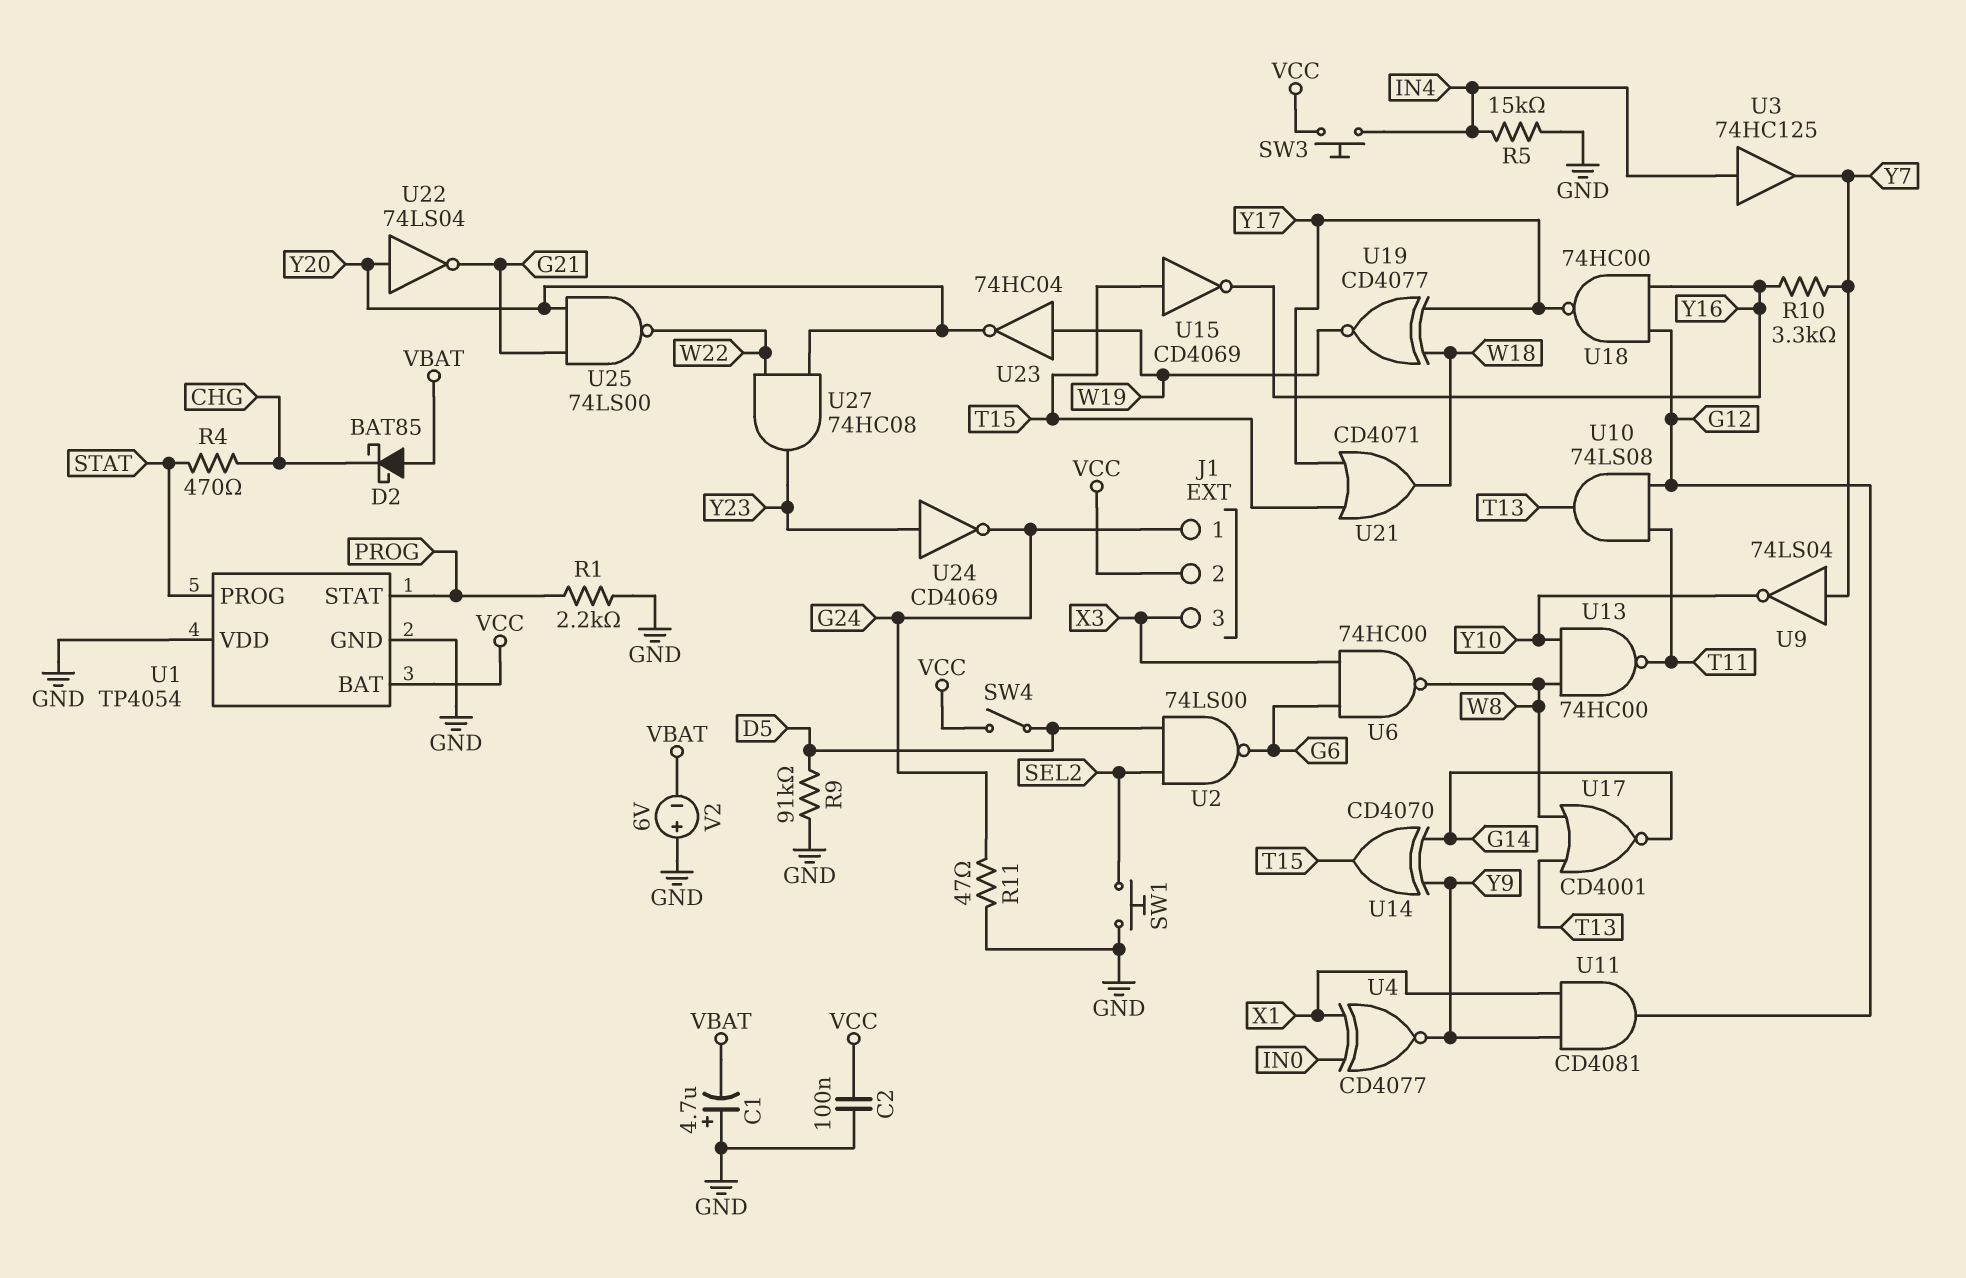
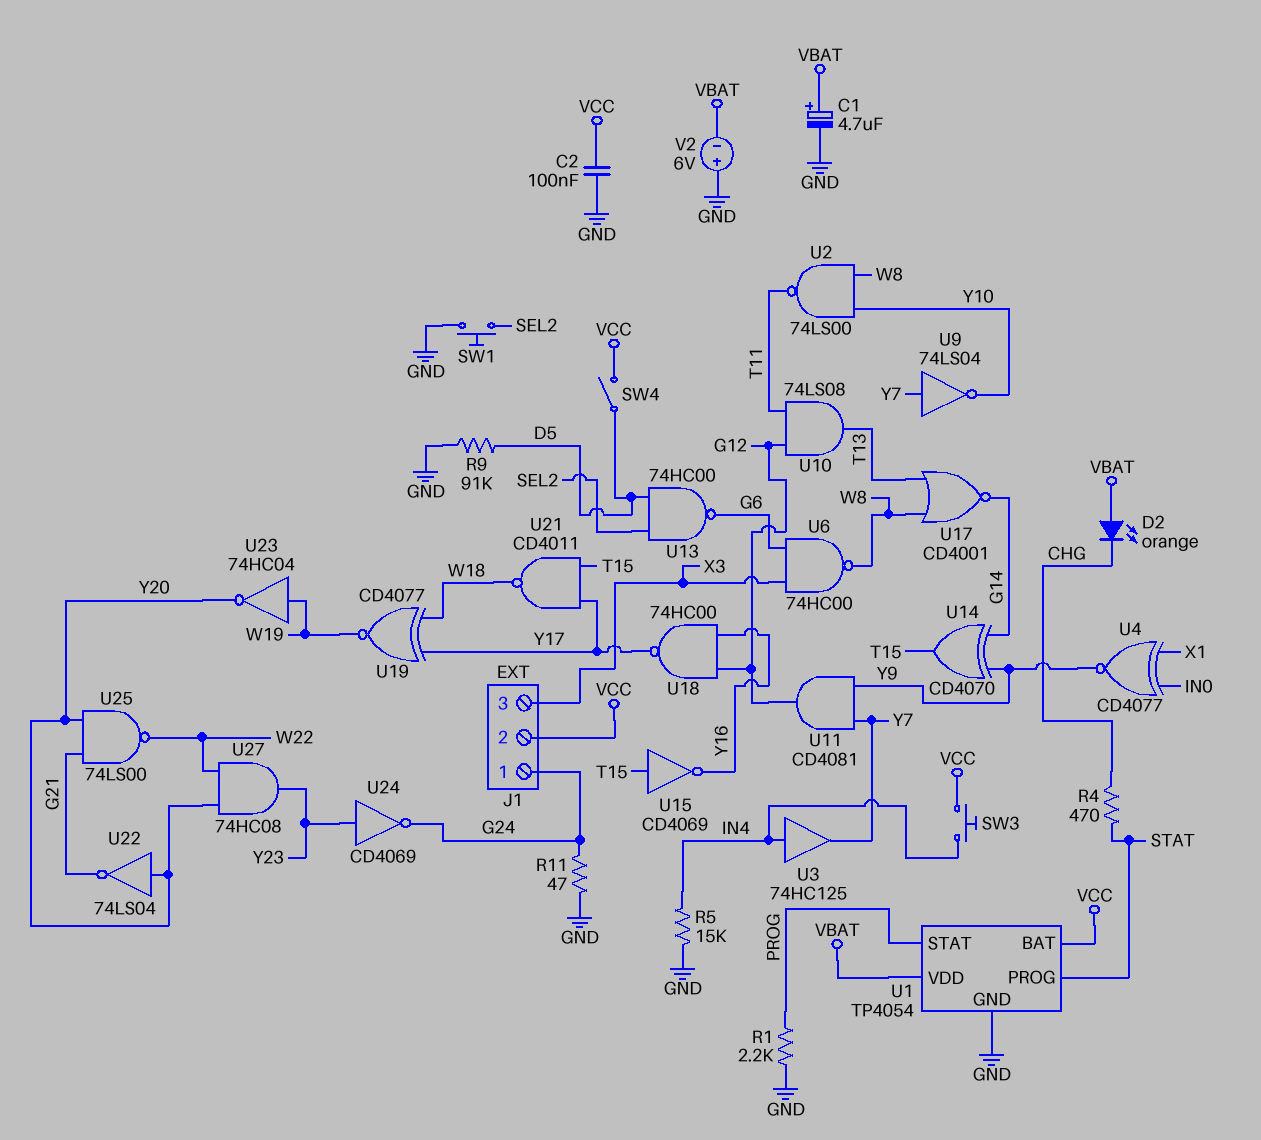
C1: 4.7uF (plus GND, minus VBAT) -> 4.7uF (plus VBAT, minus GND)
D2: schottky BAT85 (A VBAT, K CHG) -> LED orange (A VBAT, K CHG)
R10: 3.3k (Y7, Y16) -> none
U1 pin VDD: GND -> VBAT
U2: NAND 74LS00 (in D5, in SEL2, out G6) -> NAND 74LS00 (in W8, in Y10, out T11)
U11: AND CD4081 (in X1, in Y9, out G12) -> AND CD4081 (in Y7, in Y9, out G12)
U13: NAND 74HC00 (in W8, in Y10, out T11) -> NAND 74HC00 (in D5, in SEL2, out G6)
U21: OR CD4071 (in T15, in Y17, out W18) -> NAND CD4011 (in T15, in Y17, out W18)

